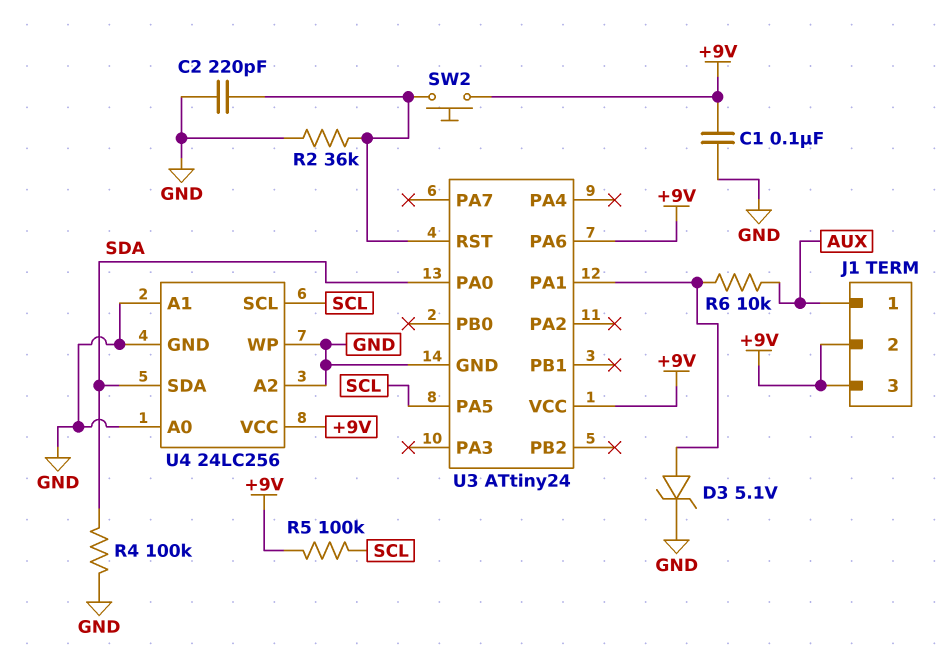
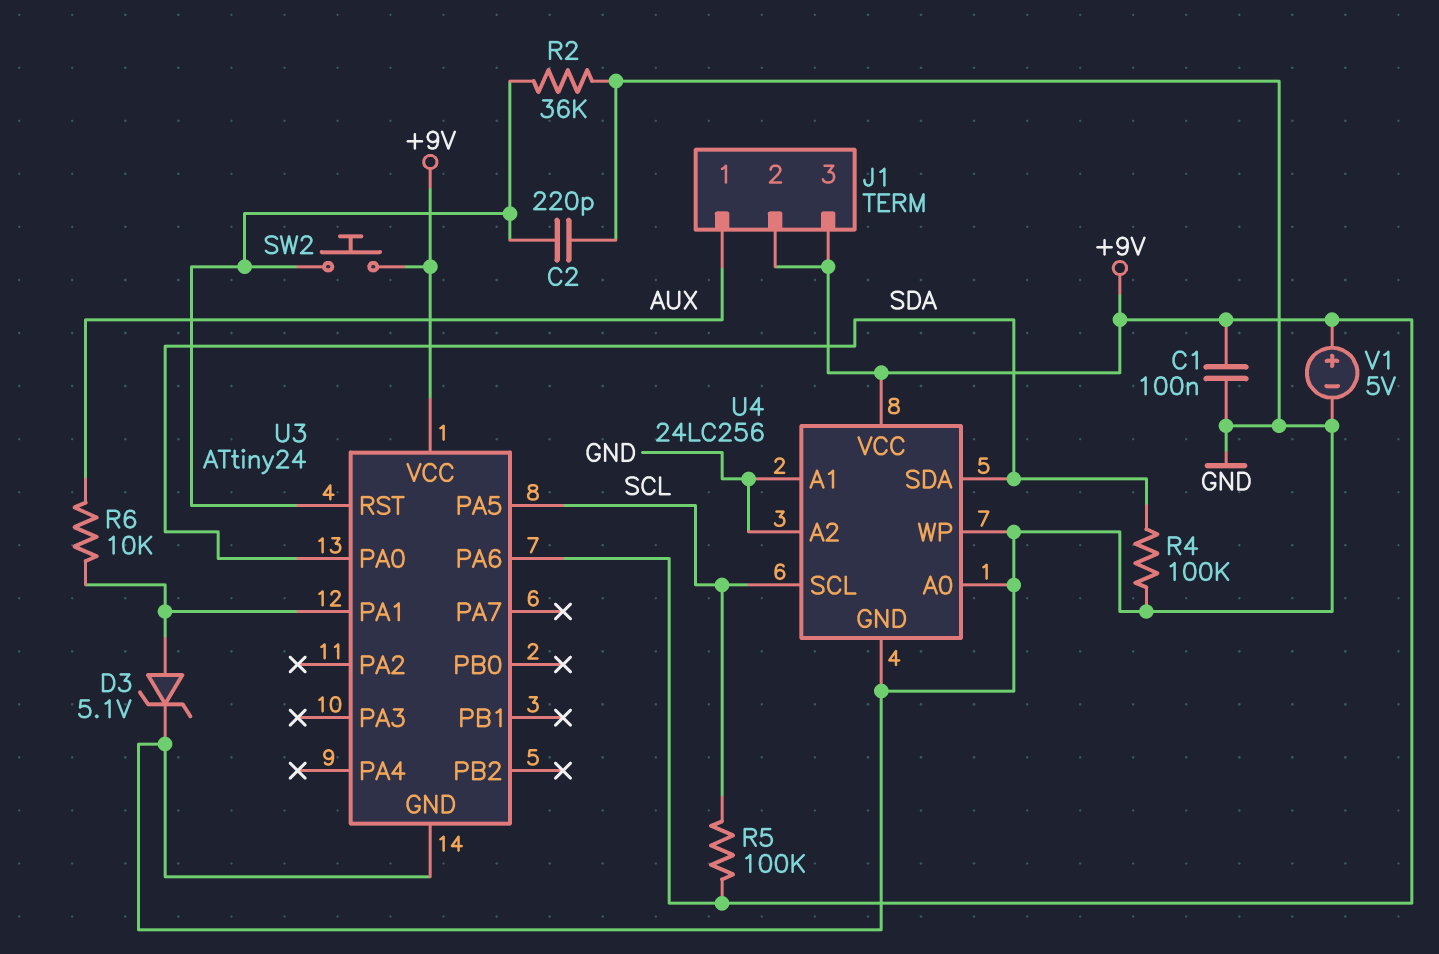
V1: none -> 5V (plus +9V, minus GND)

